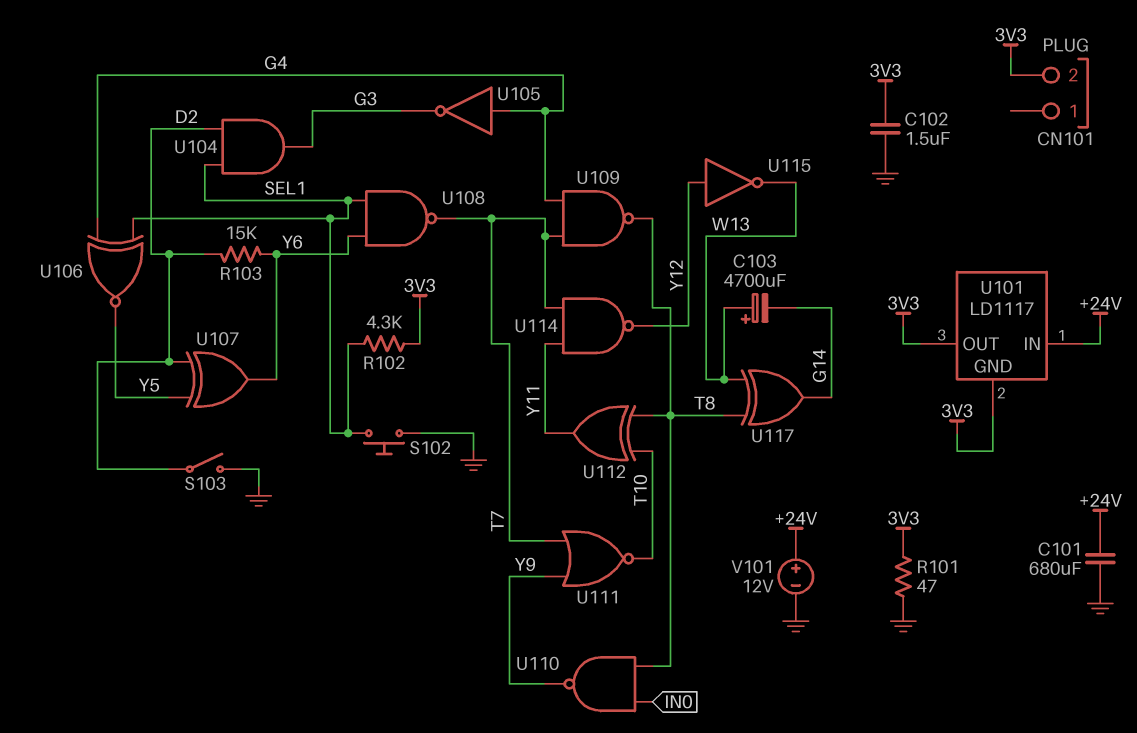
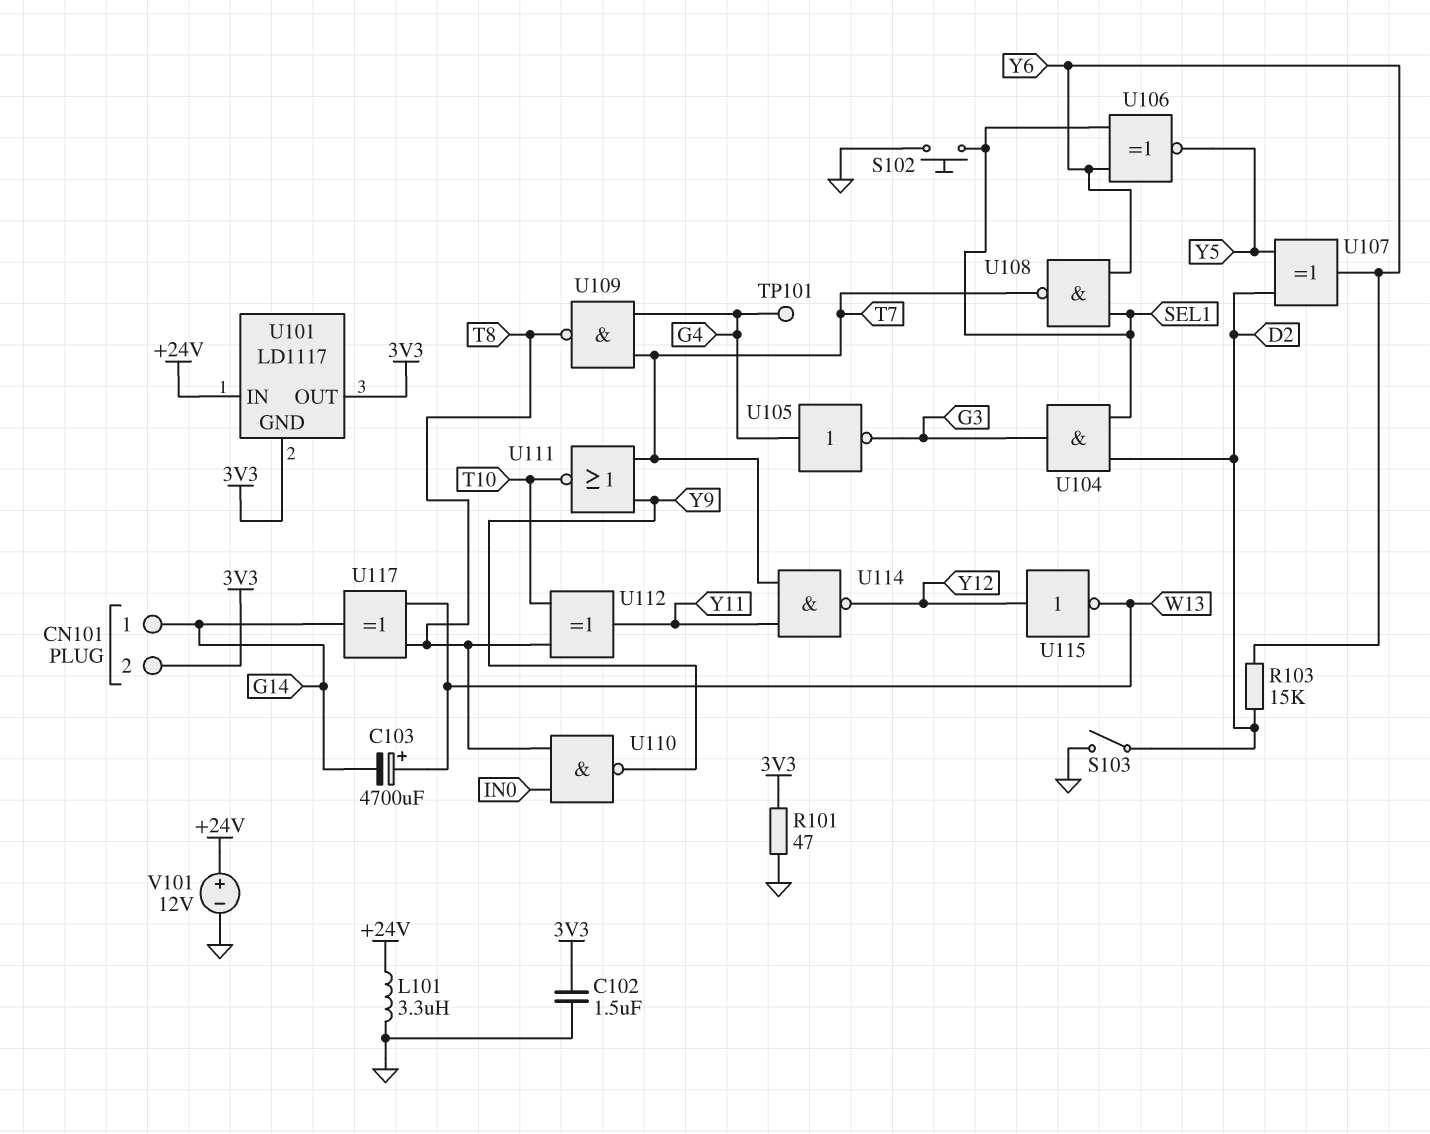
C101: 680uF (+24V, GND) -> none
CN101 pin 1: none -> G14
L101: none -> 3.3uH (+24V, GND)
R102: 4.3k (3V3, SEL1) -> none
TP101: none -> test point (G4)
U106: XNOR (in G4, in SEL1, out Y5) -> XNOR (in SEL1, in Y6, out Y5)

